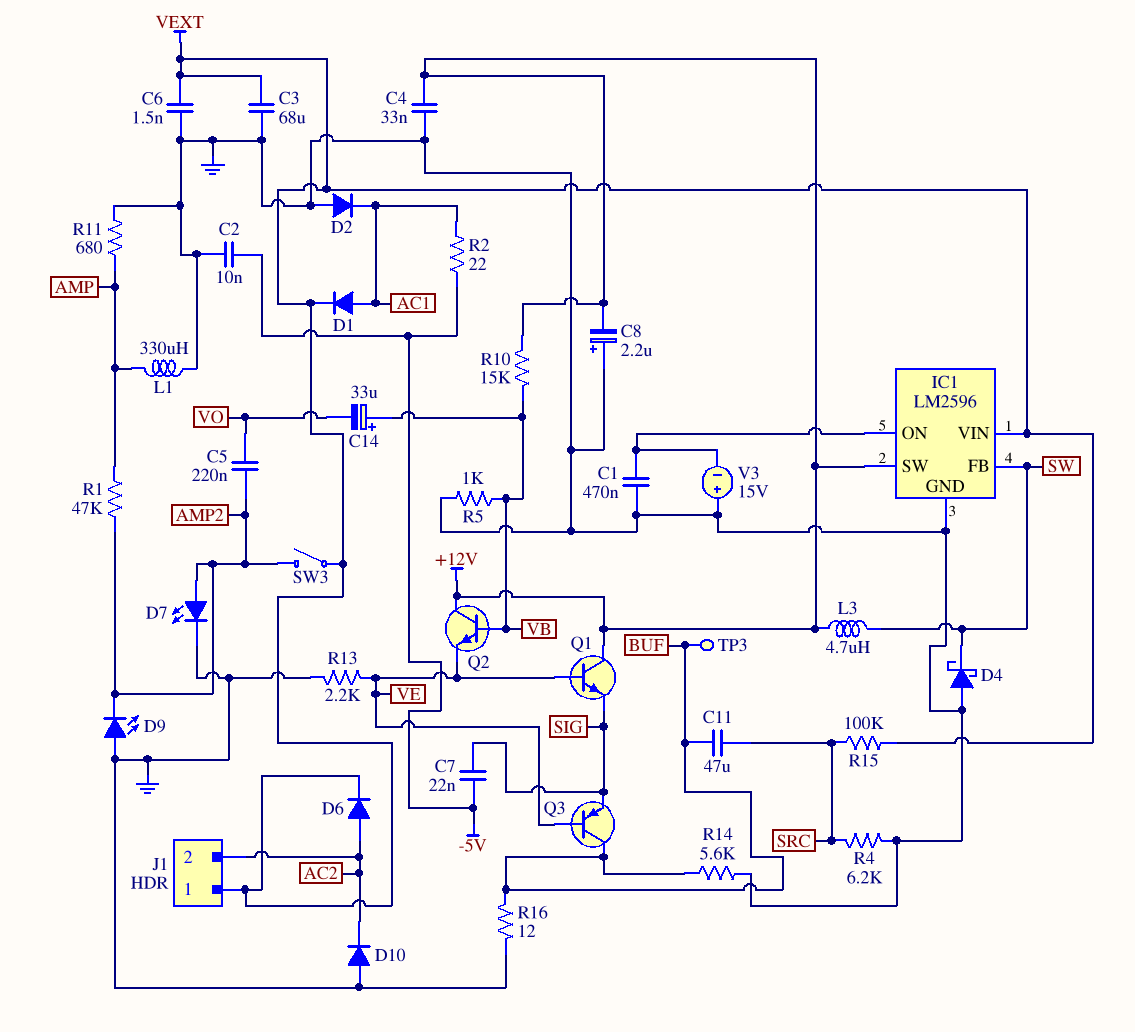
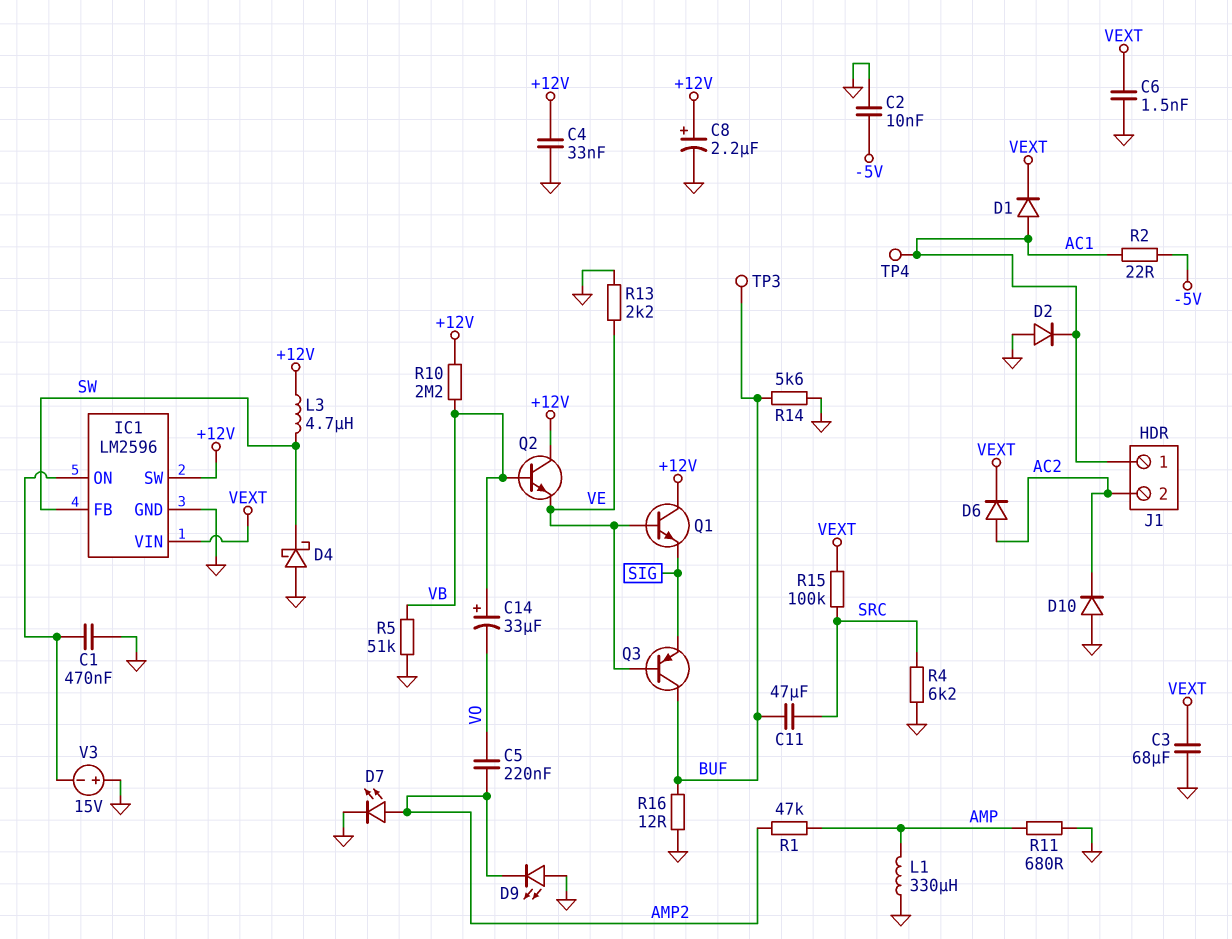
C7: 22nF (-5V, SIG) -> none
C8: 2.2uF (plus GND, minus +12V) -> 2.2uF (plus +12V, minus GND)
J1 pin 1: VEXT -> AC1
R5: 1k (GND, VB) -> 51k (GND, VB)
R10: 15k (+12V, VB) -> 2.2M (+12V, VB)
SW3: switch (AMP2, VEXT) -> none
TP4: none -> test point (AC1)

